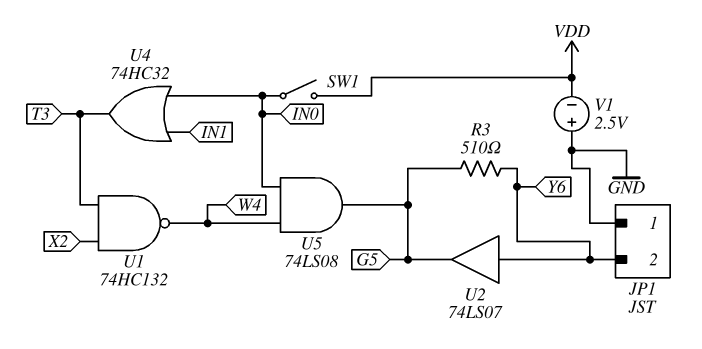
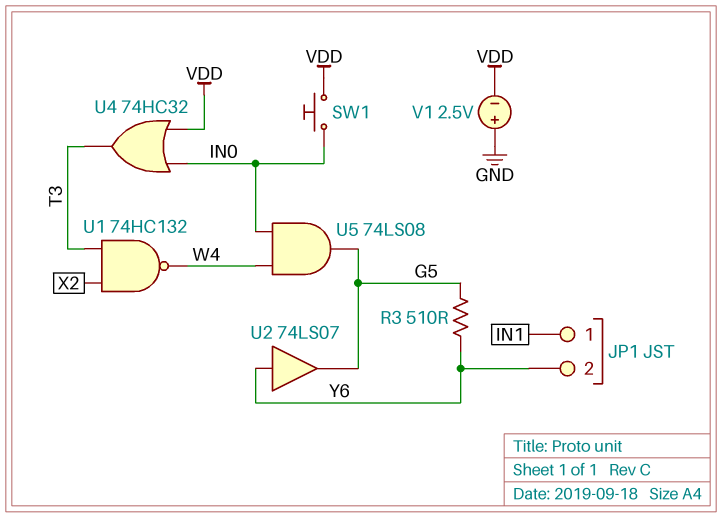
JP1 pin 1: GND -> IN1
SW1: switch (IN0, VDD) -> button (IN0, VDD)
U4: OR 74HC32 (in IN0, in IN1, out T3) -> OR 74HC32 (in IN0, in VDD, out T3)

